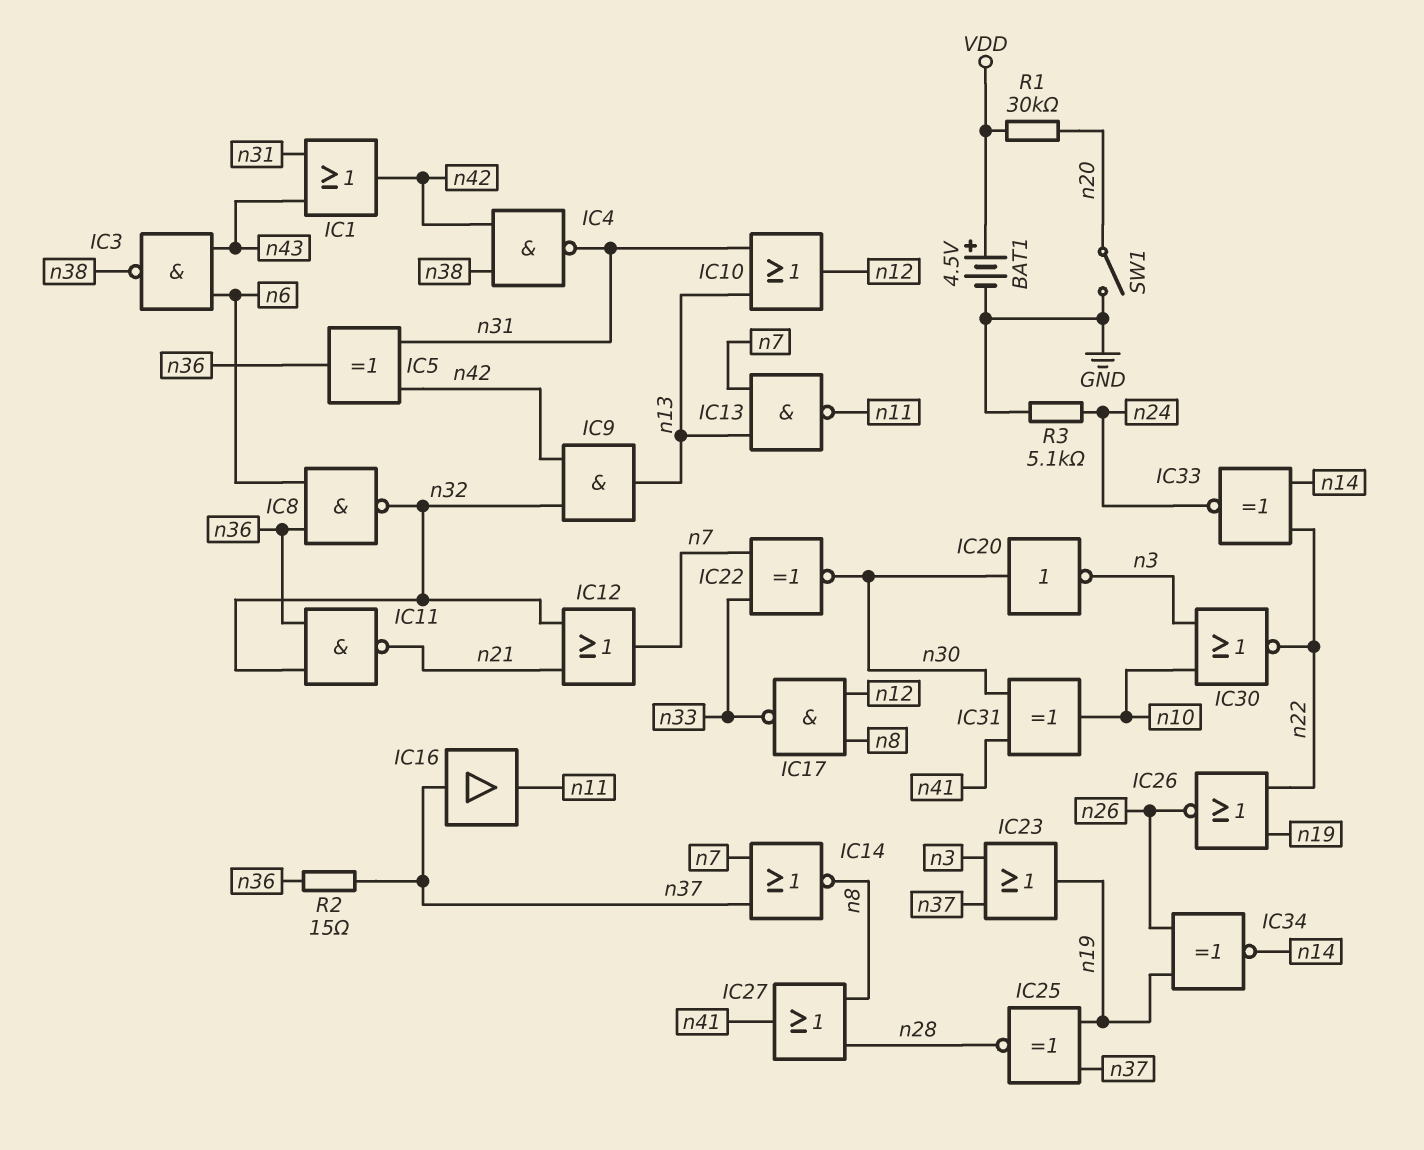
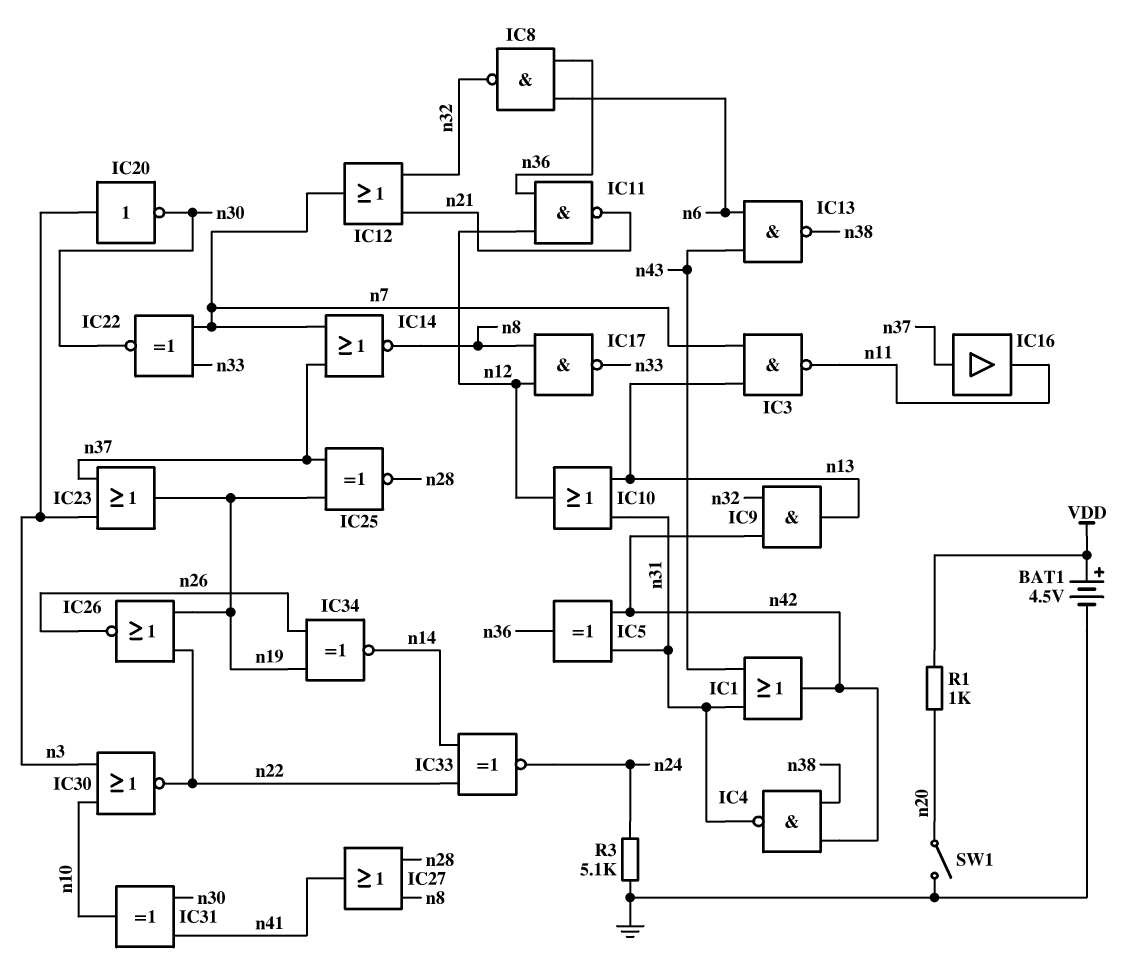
IC3: NAND (in n6, in n43, out n38) -> NAND (in n7, in n13, out n11)
IC11: NAND (in n32, in n36, out n21) -> NAND (in n12, in n36, out n21)
IC13: NAND (in n7, in n13, out n11) -> NAND (in n6, in n43, out n38)
IC20: NOT (in n30, out n3) -> NOT (in n3, out n30)
R1: 30k (VDD, n20) -> 1k (VDD, n20)
R2: 15 (n36, n37) -> none

